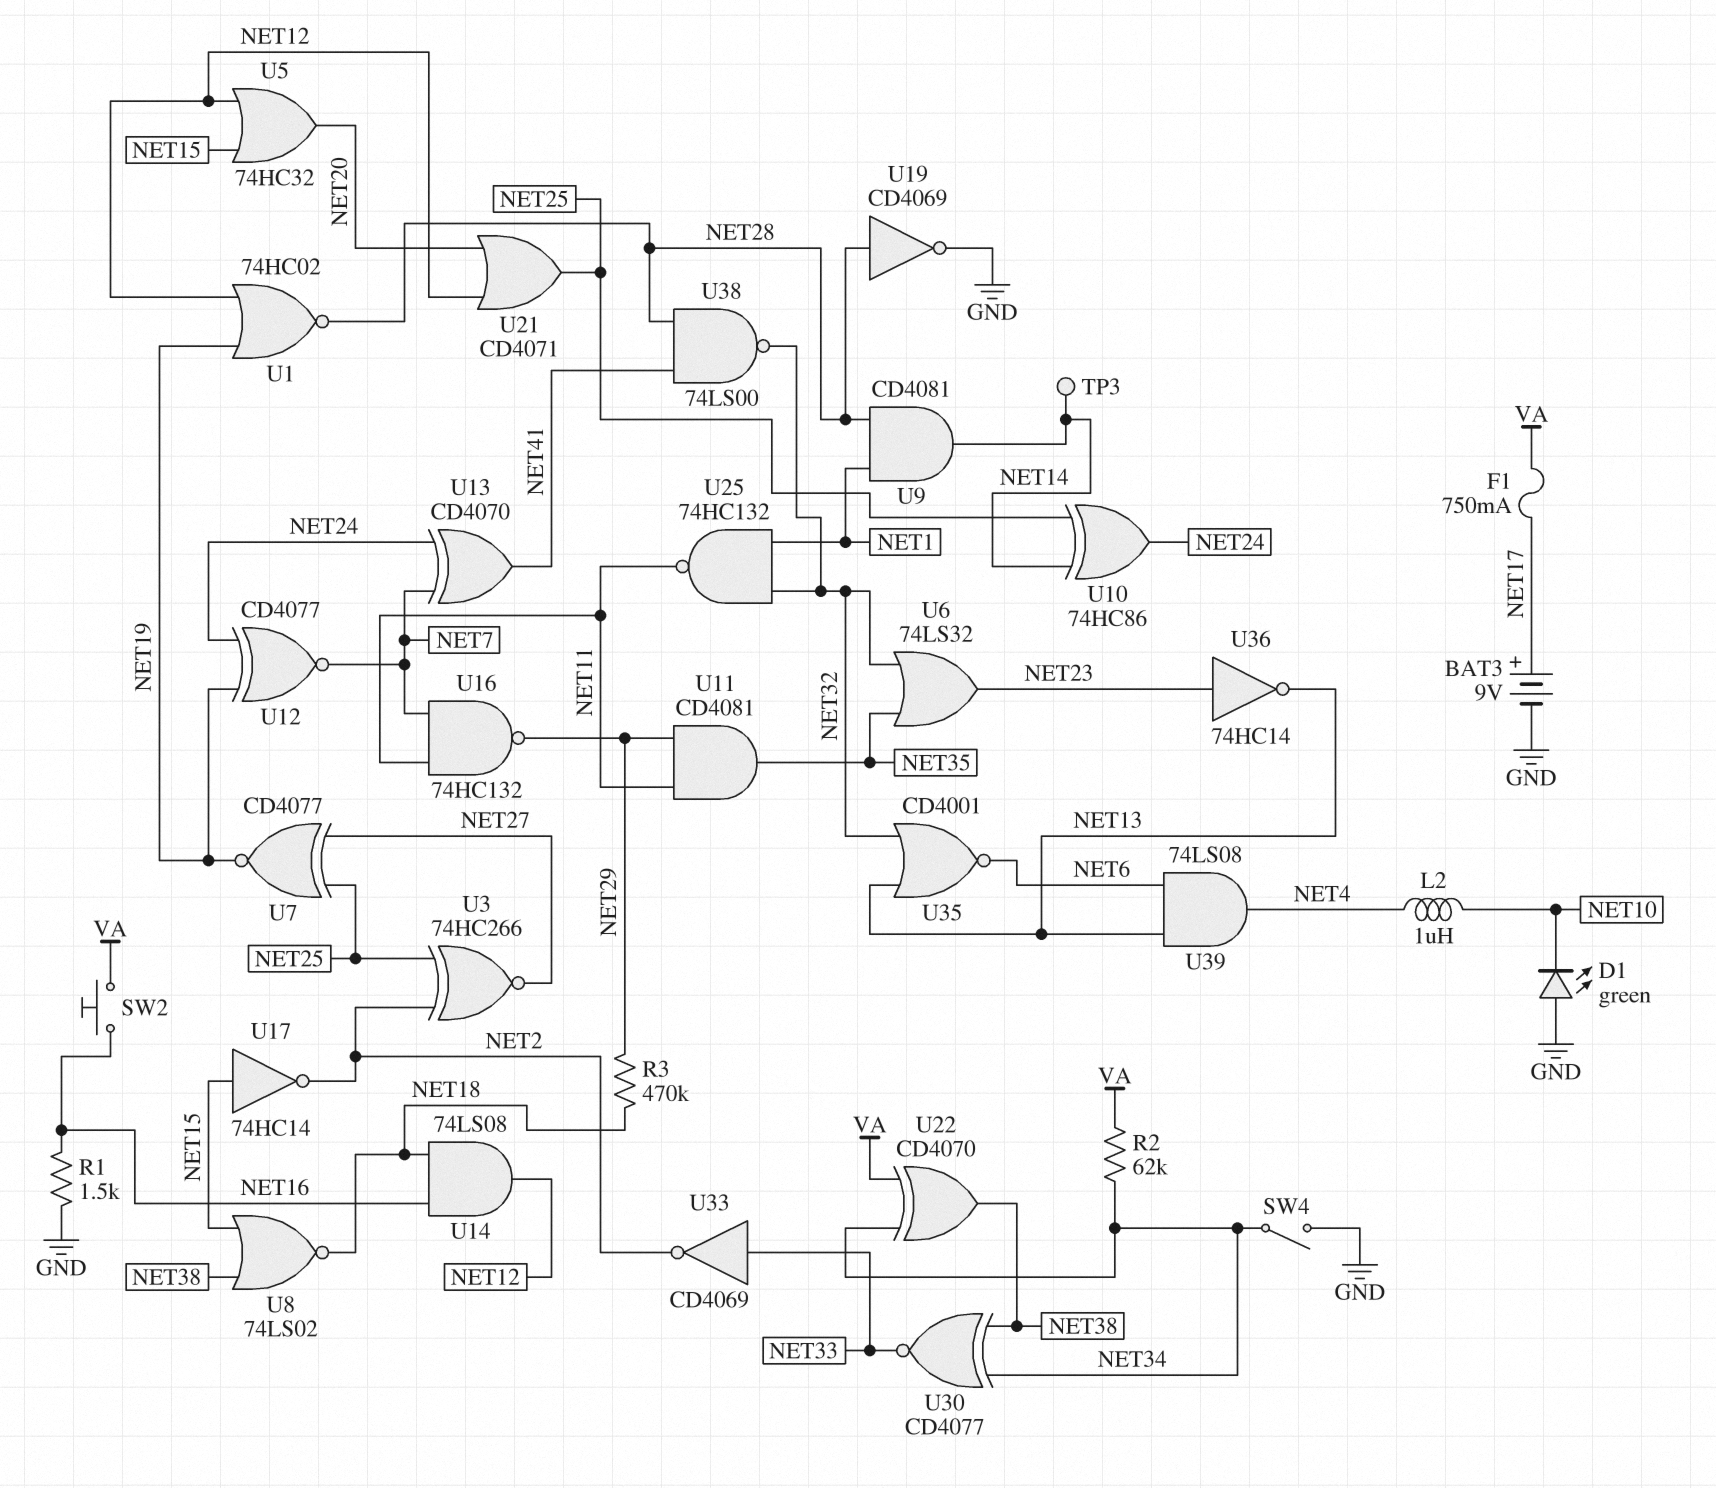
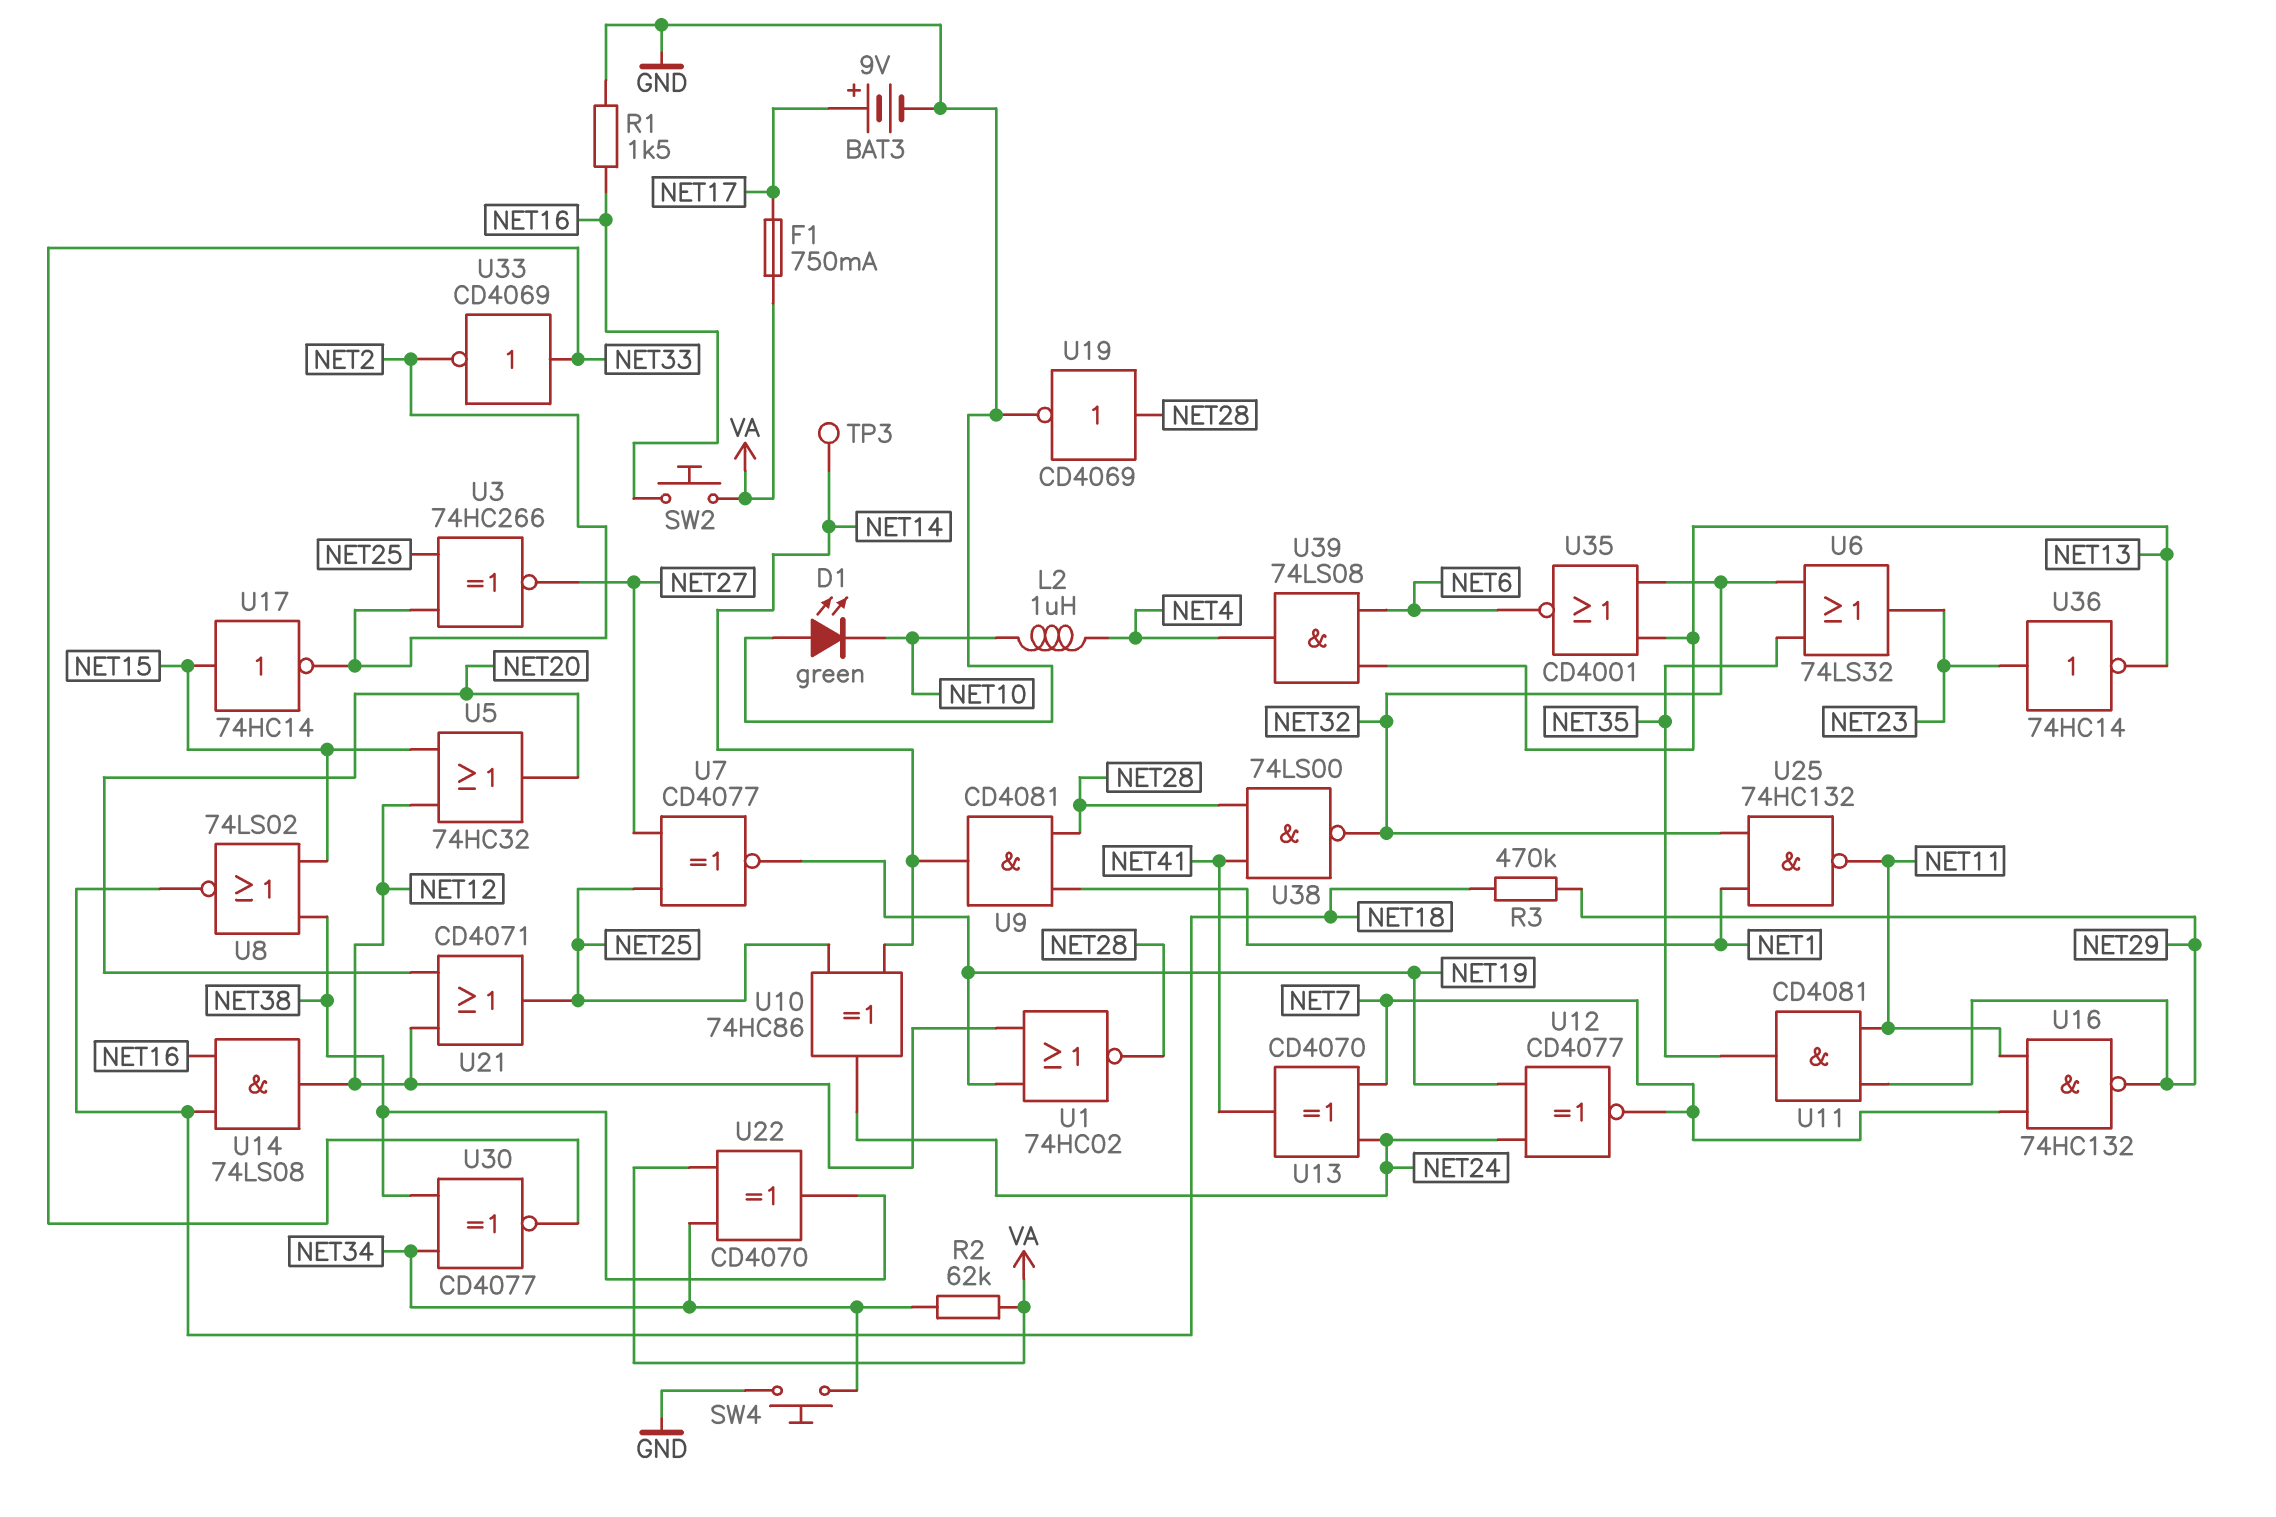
SW4: switch (GND, NET34) -> button (GND, NET34)

